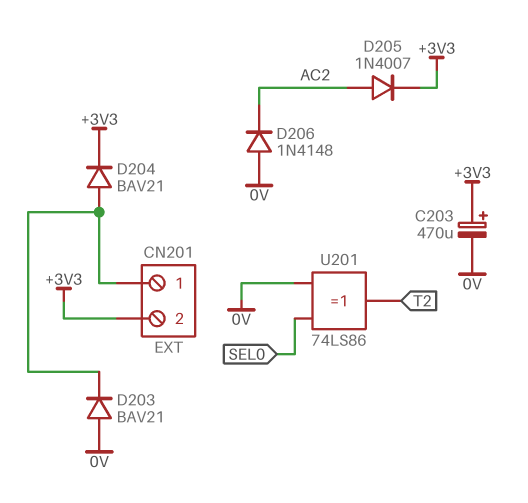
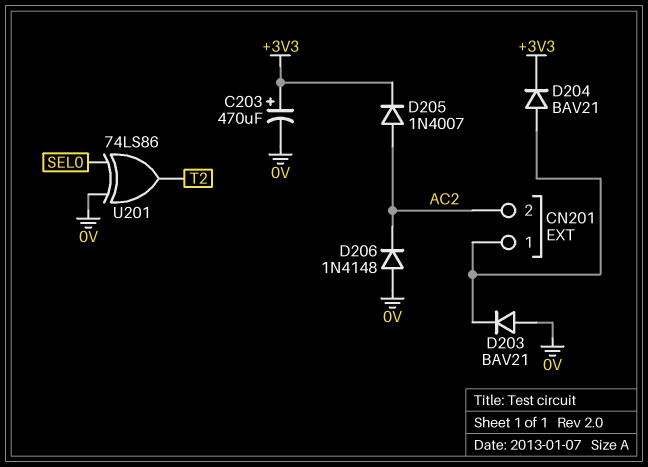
CN201 pin 2: +3V3 -> AC2

